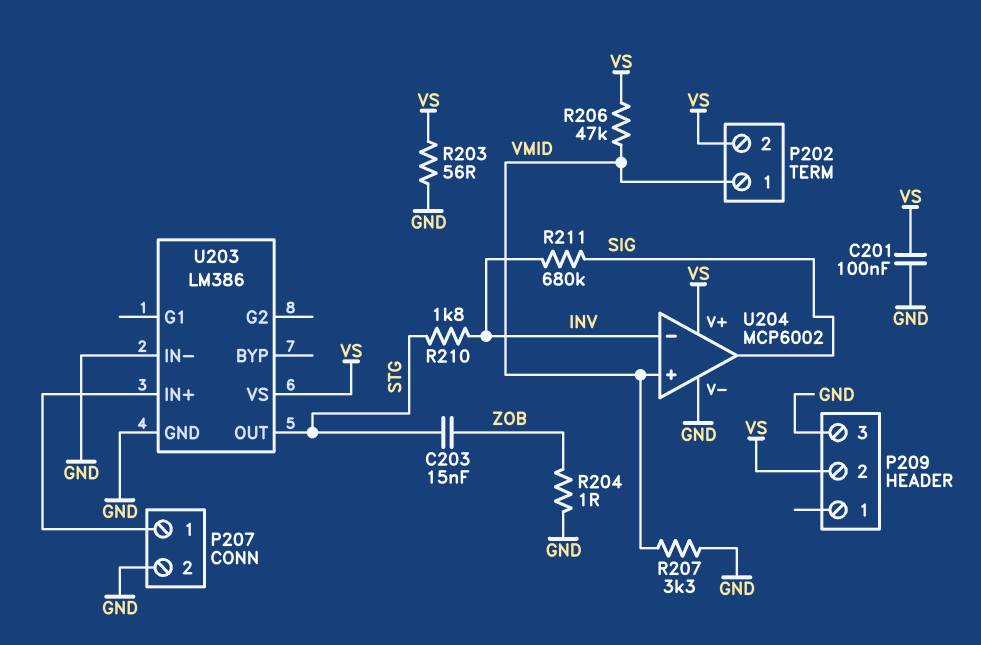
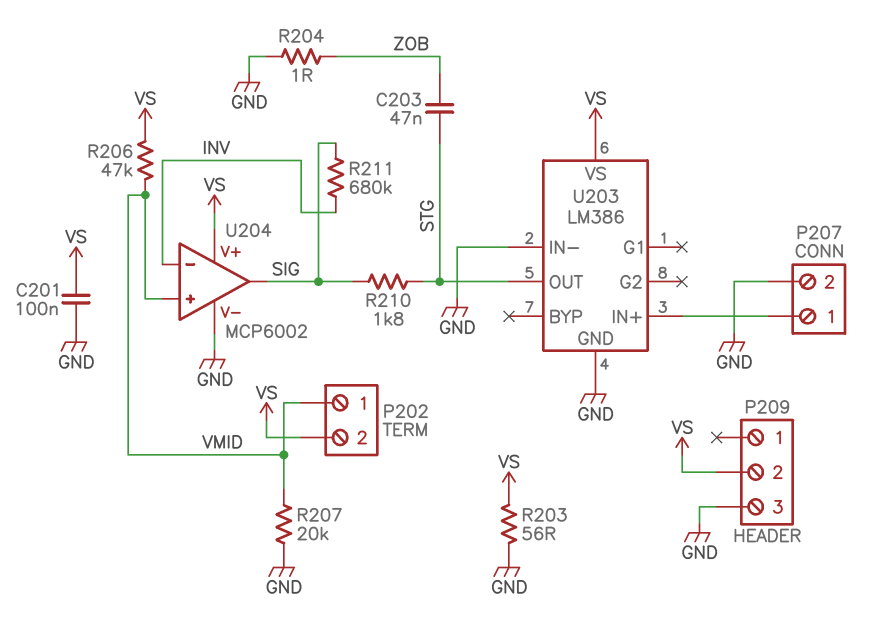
C203: 15nF (STG, ZOB) -> 47nF (STG, ZOB)
R207: 3.3k (GND, VMID) -> 20k (GND, VMID)
R210: 1.8k (INV, STG) -> 1.8k (SIG, STG)

